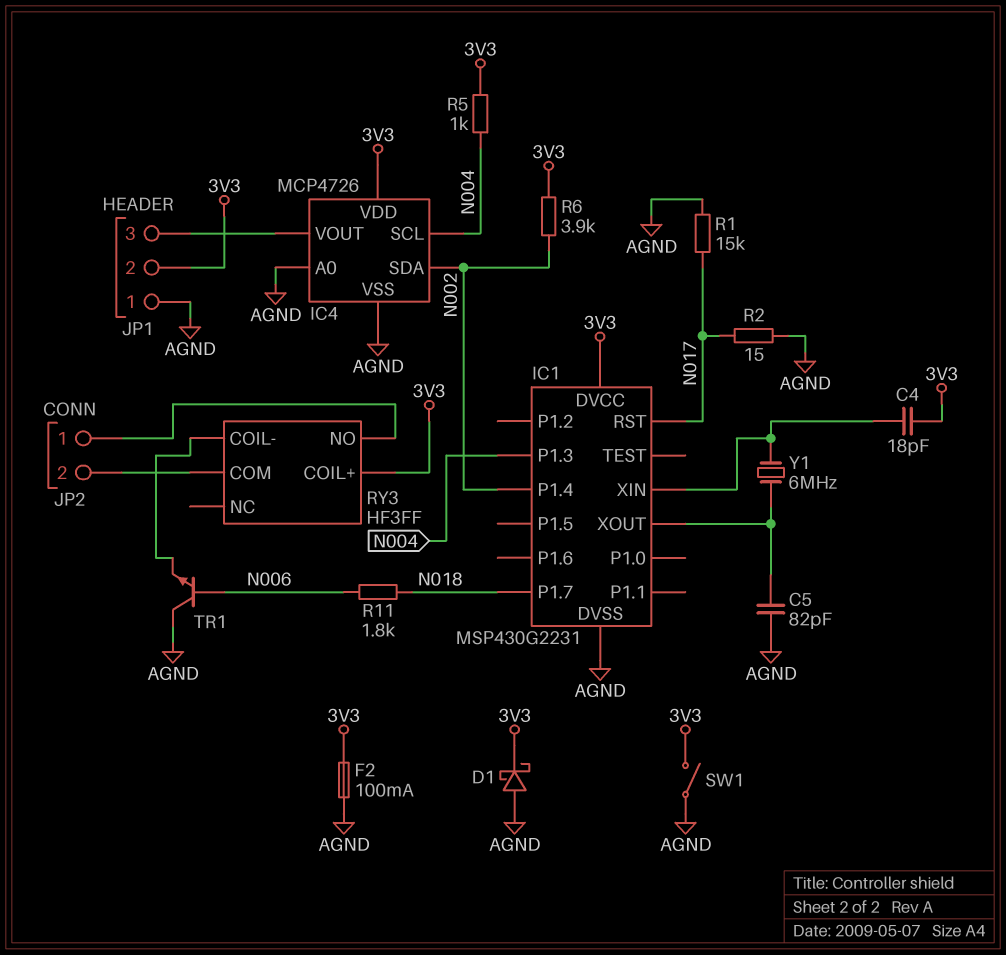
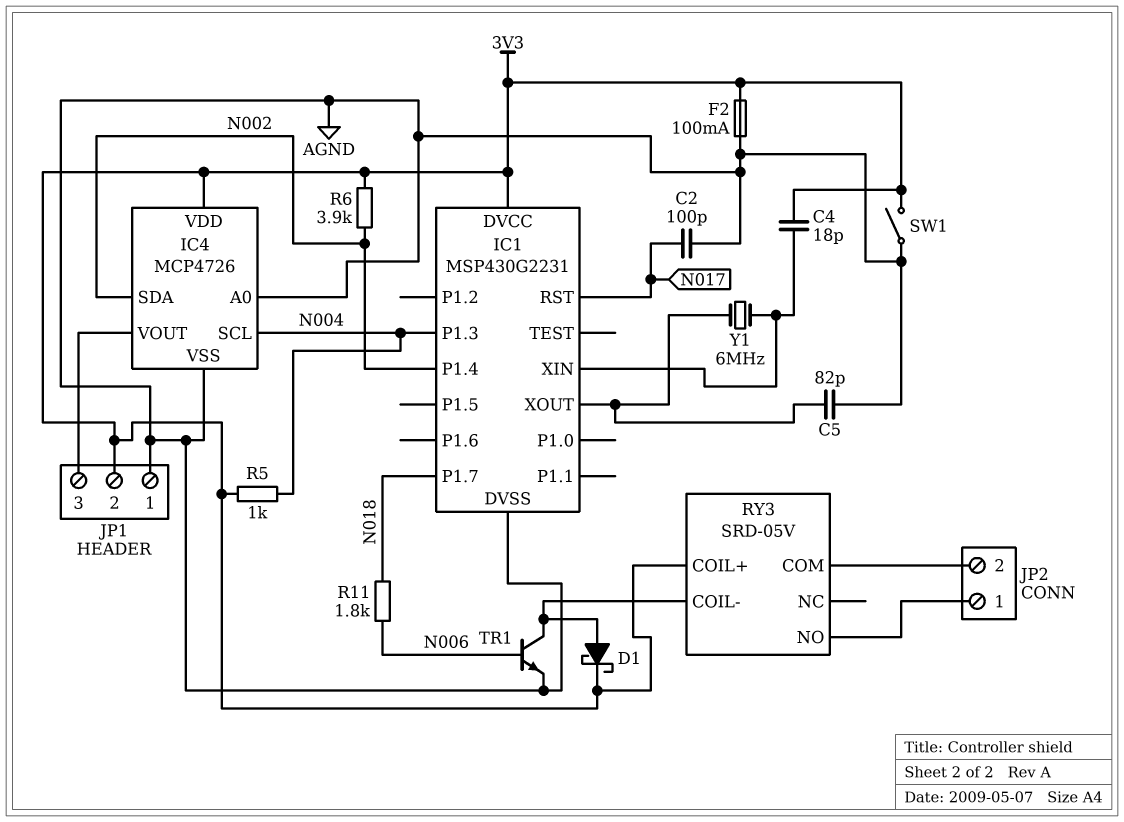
C2: none -> 100pF (AGND, N017)
D1: schottky (A AGND, K 3V3) -> schottky (A RY3/COIL-, K 3V3)
R1: 15k (AGND, N017) -> none
R2: 15 (AGND, N017) -> none
RY3: HF3FF -> SRD-05V
TR1: NPN (B N006, C AGND, E RY3/COIL-) -> NPN (B N006, C RY3/COIL-, E AGND)

